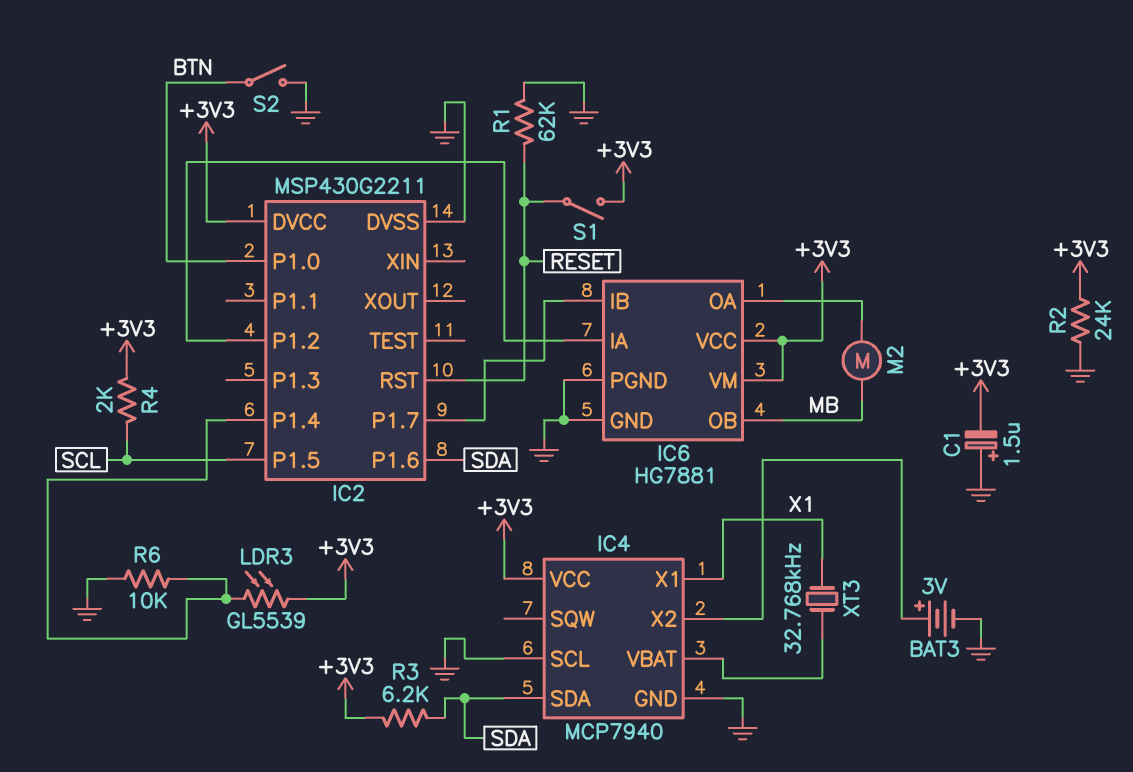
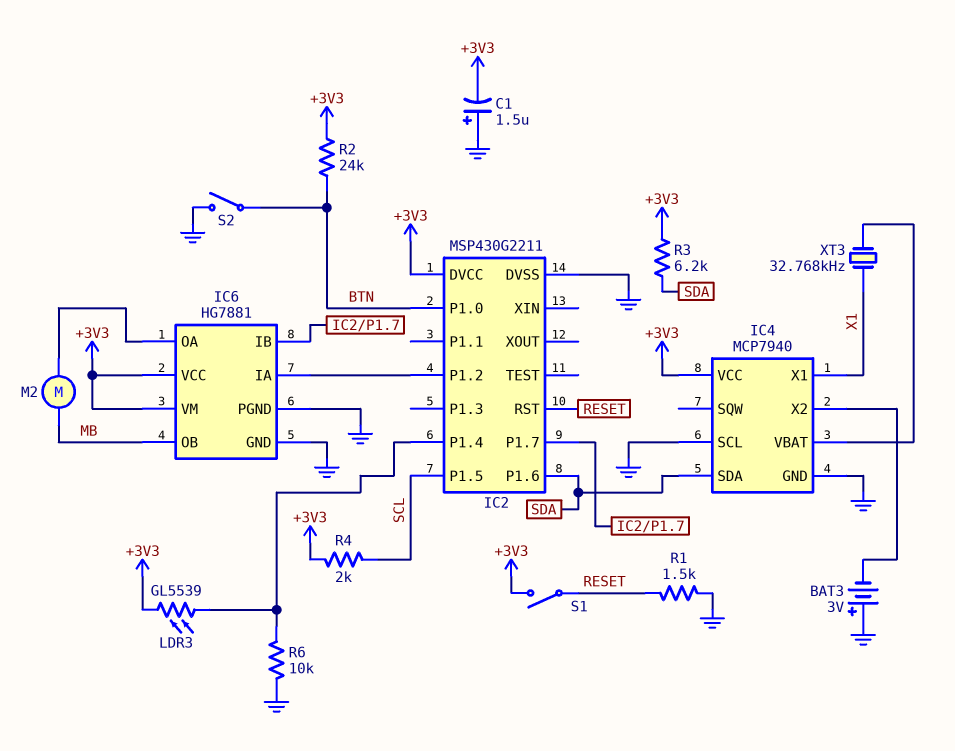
BAT3: 3V (plus IC4/X2, minus GND) -> 3V (plus GND, minus IC4/X2)
R1: 62k (GND, RESET) -> 1.5k (GND, RESET)
R2: 24k (+3V3, GND) -> 24k (+3V3, BTN)

